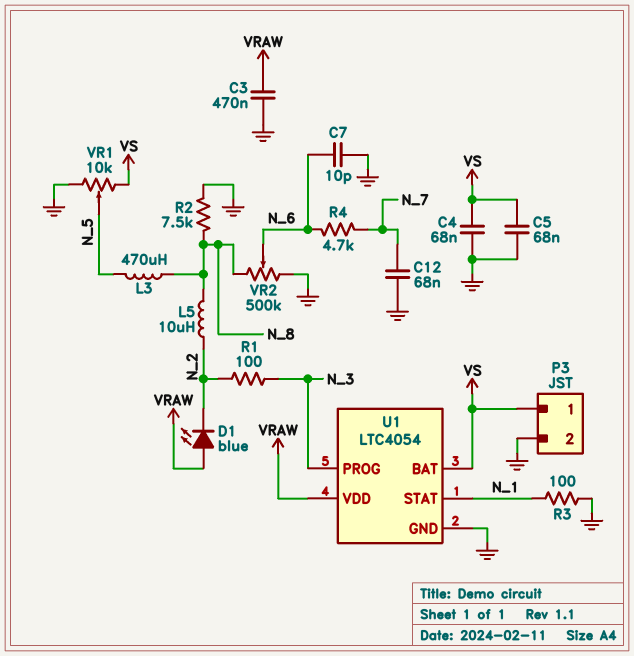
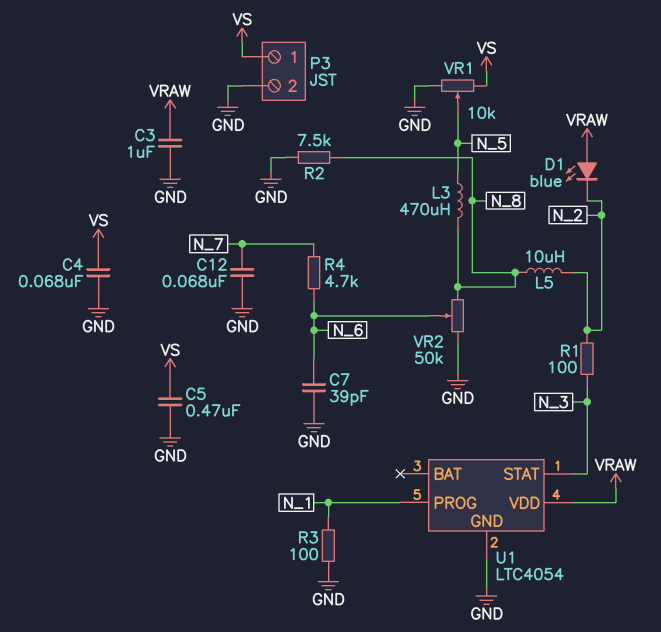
C3: 470nF (GND, VRAW) -> 1uF (GND, VRAW)
C5: 68nF (GND, VS) -> 470nF (GND, VS)
C7: 10pF (GND, N_6) -> 39pF (GND, N_6)
U1 pin BAT: VS -> none
U1 pin PROG: N_3 -> N_1
U1 pin STAT: N_1 -> N_3
VR2: 500k (GND, N_8, wiper N_6) -> 50k (GND, N_8, wiper N_6)

